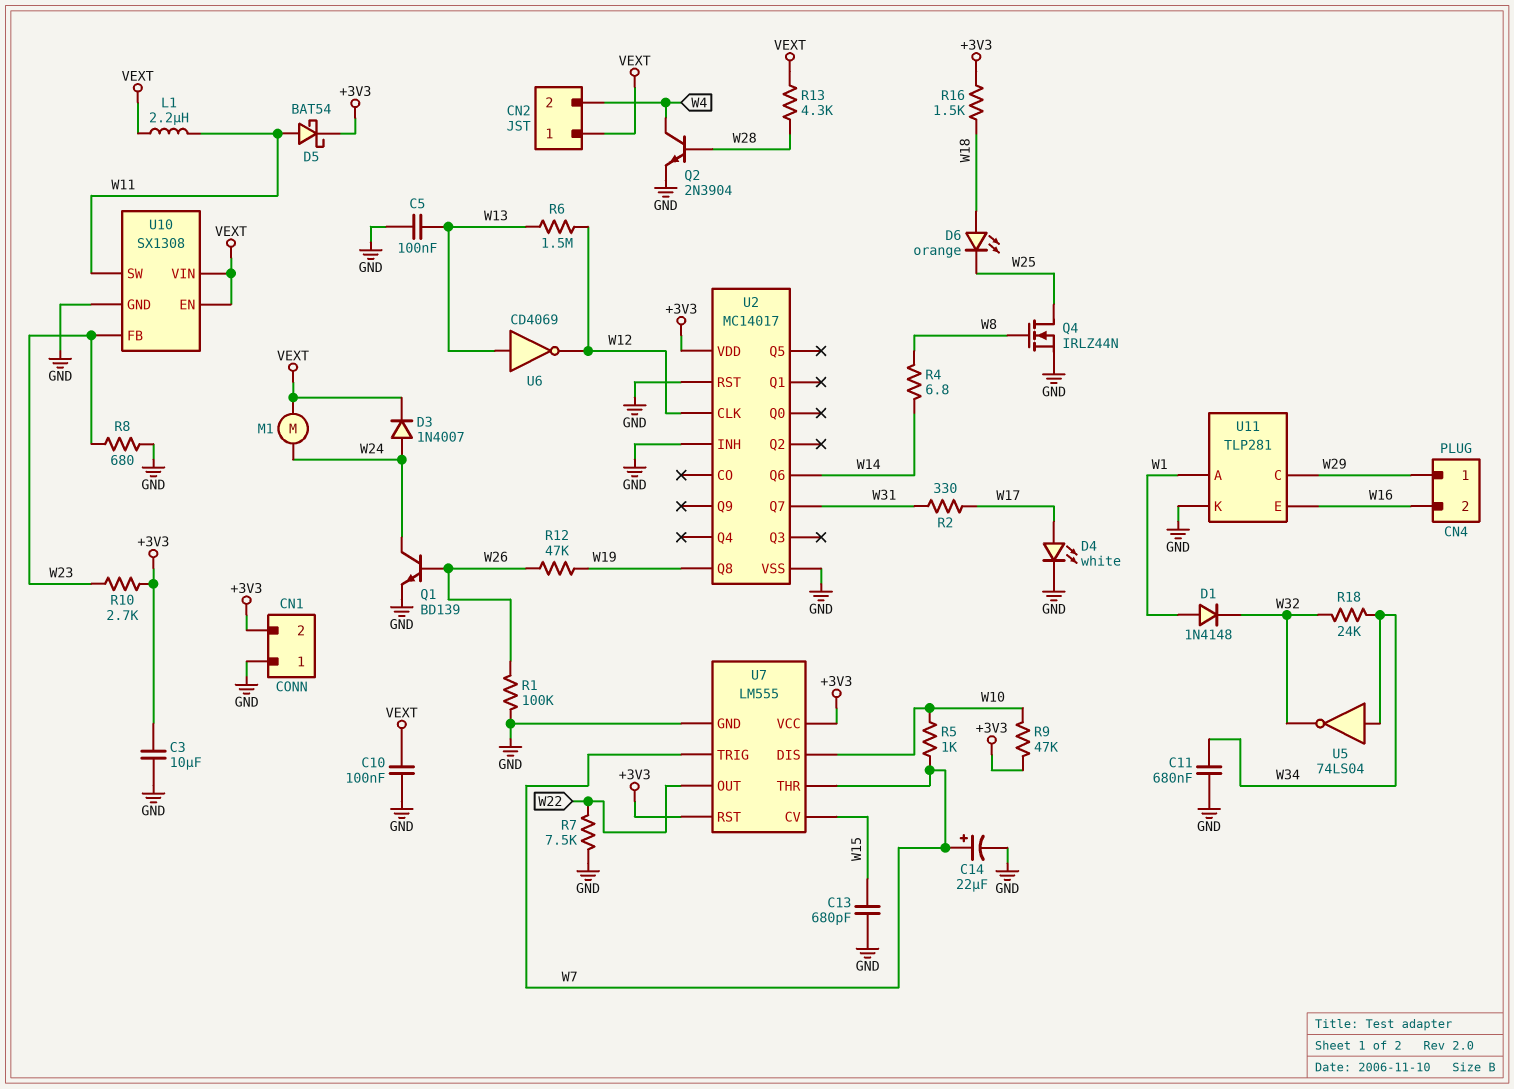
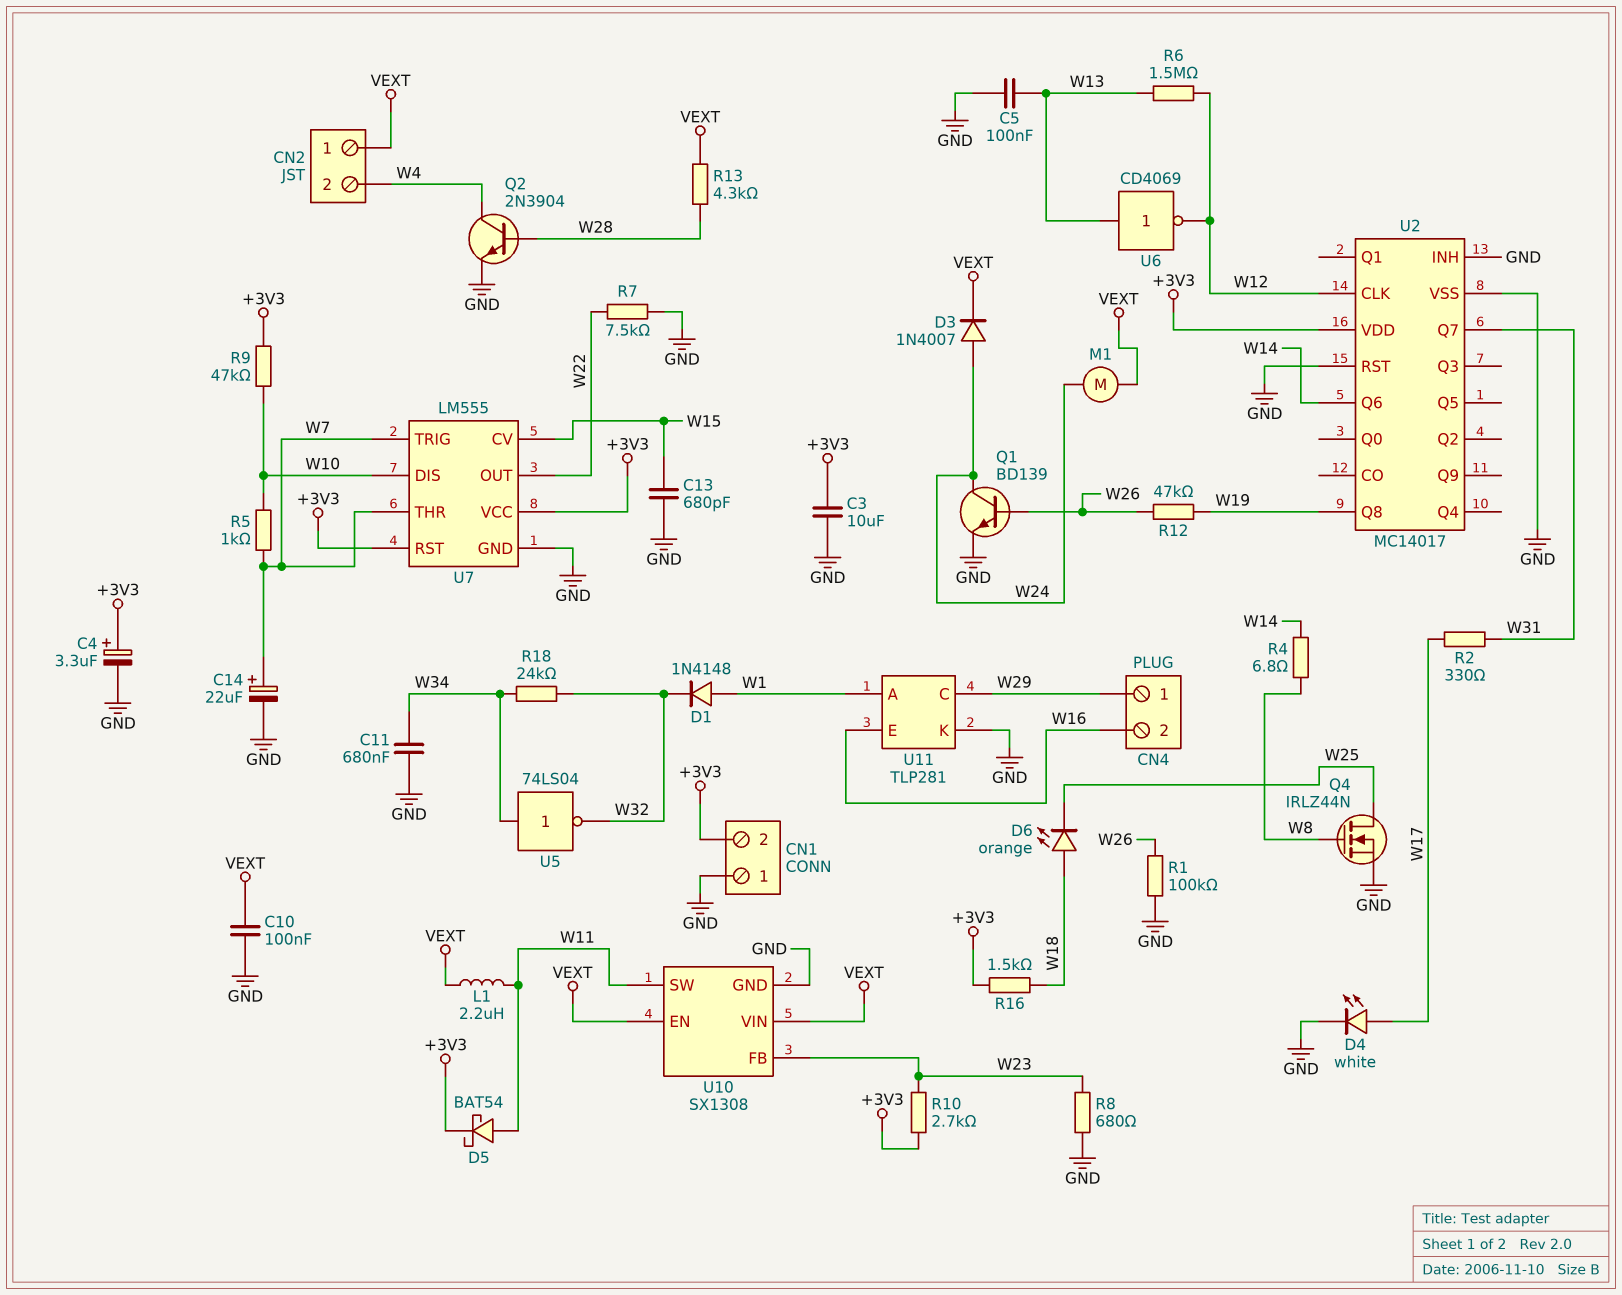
C4: none -> 3.3uF (plus +3V3, minus GND)

